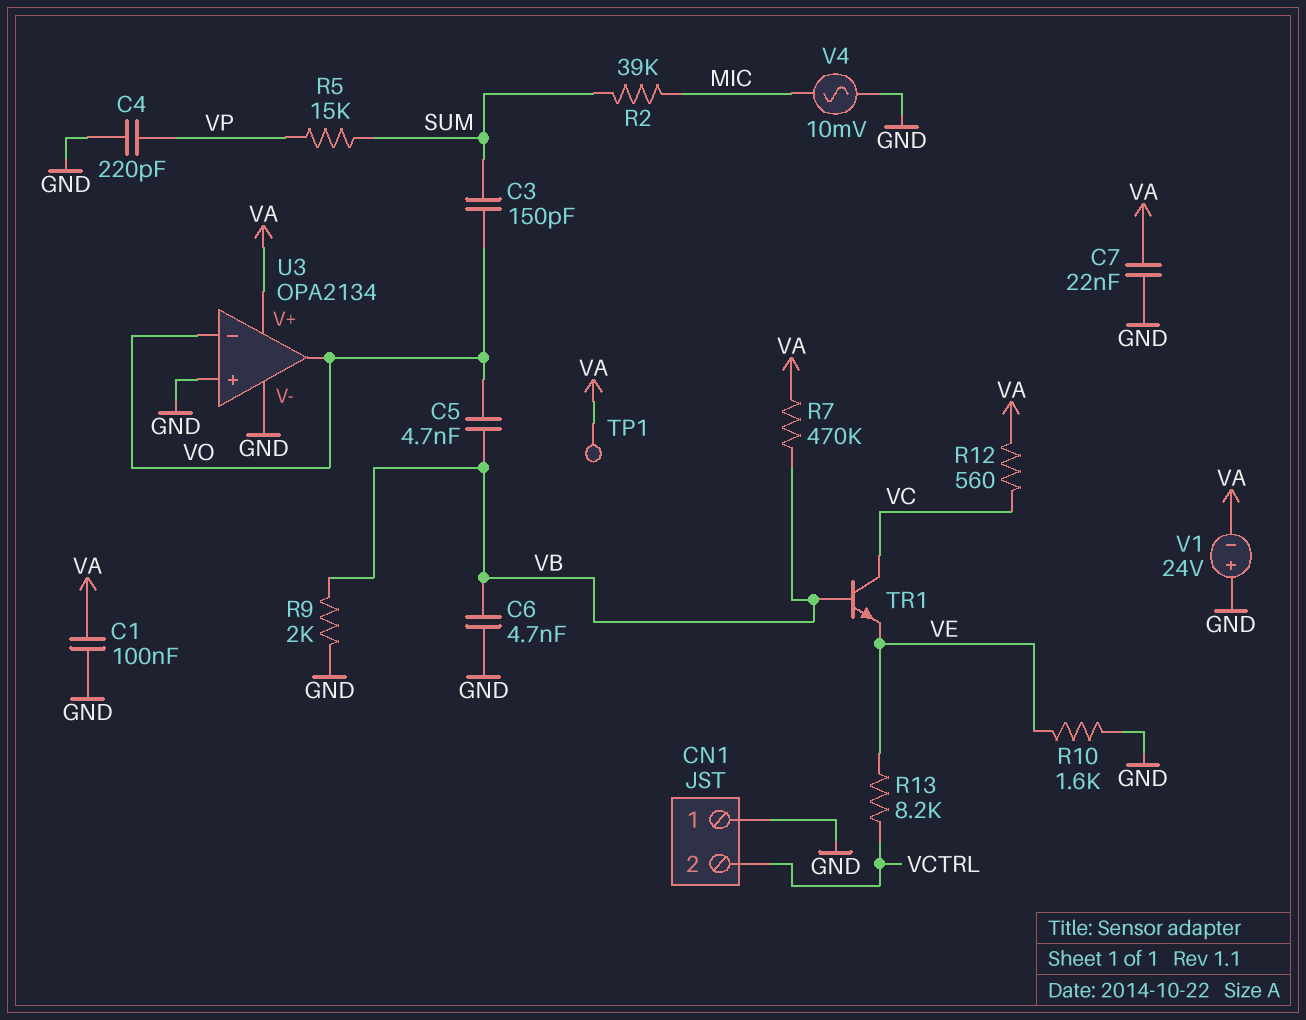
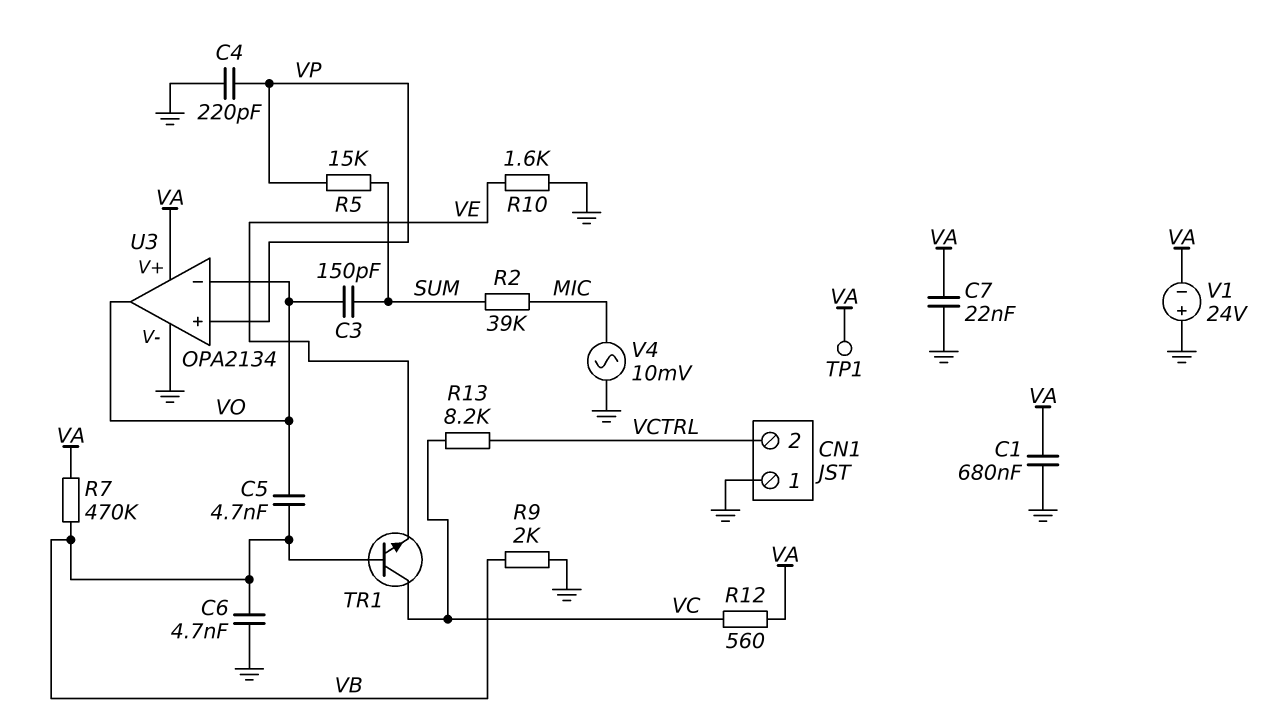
C1: 100nF (GND, VA) -> 680nF (GND, VA)
R13: 8.2k (VCTRL, VE) -> 8.2k (VC, VCTRL)
U3 pin in+: GND -> VP

